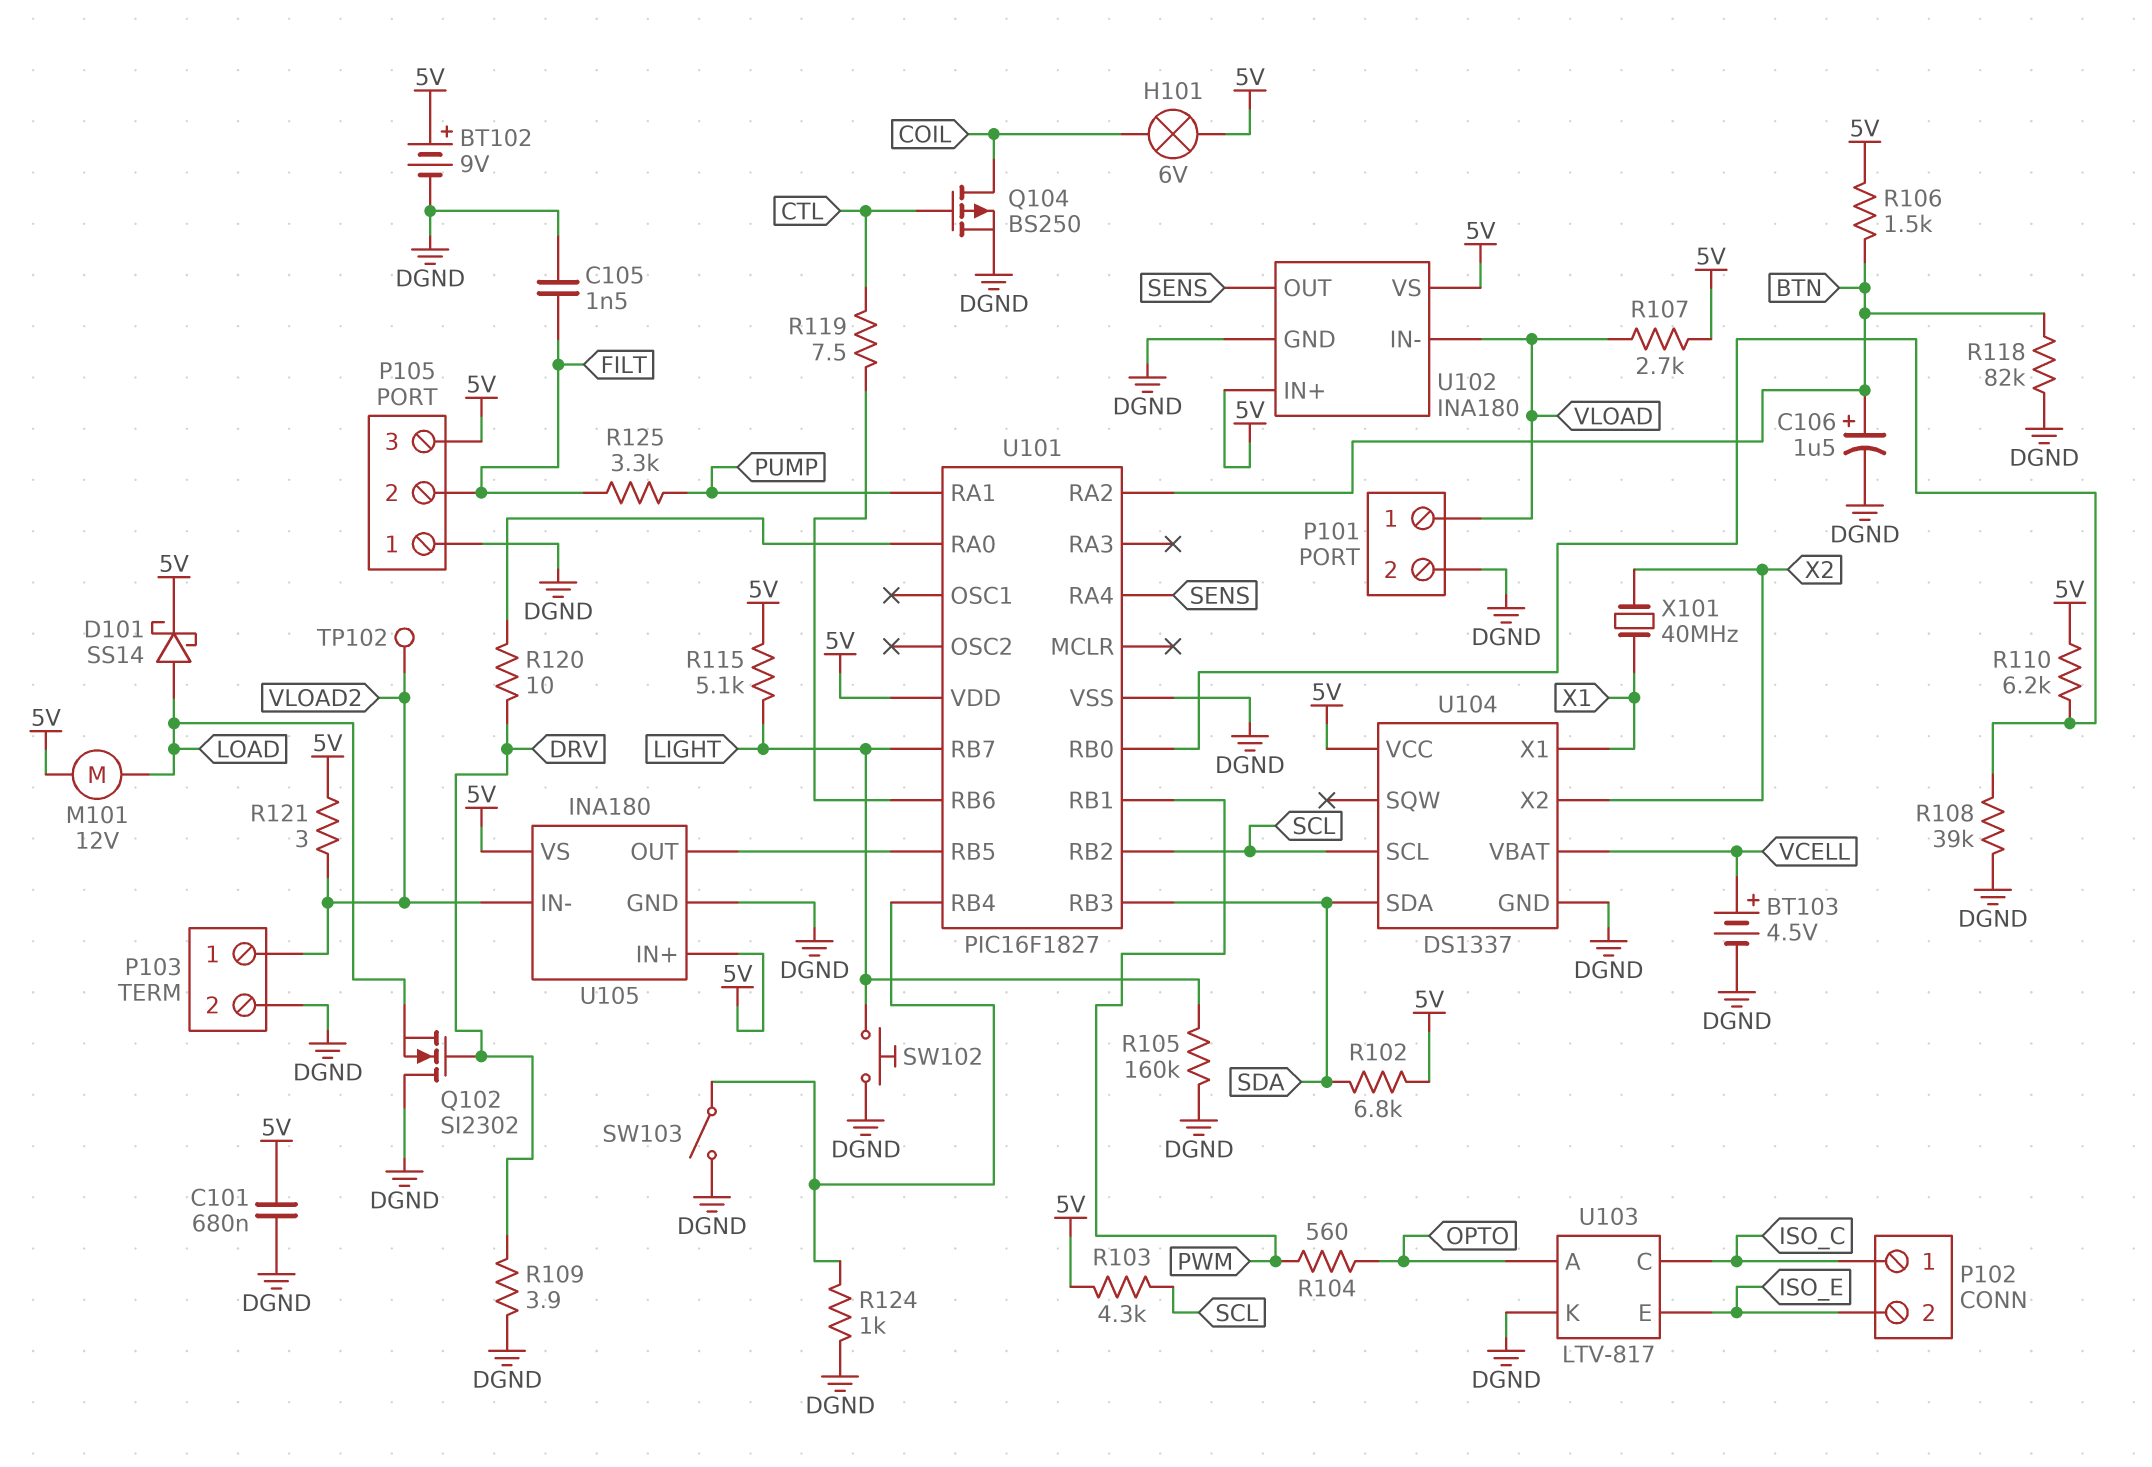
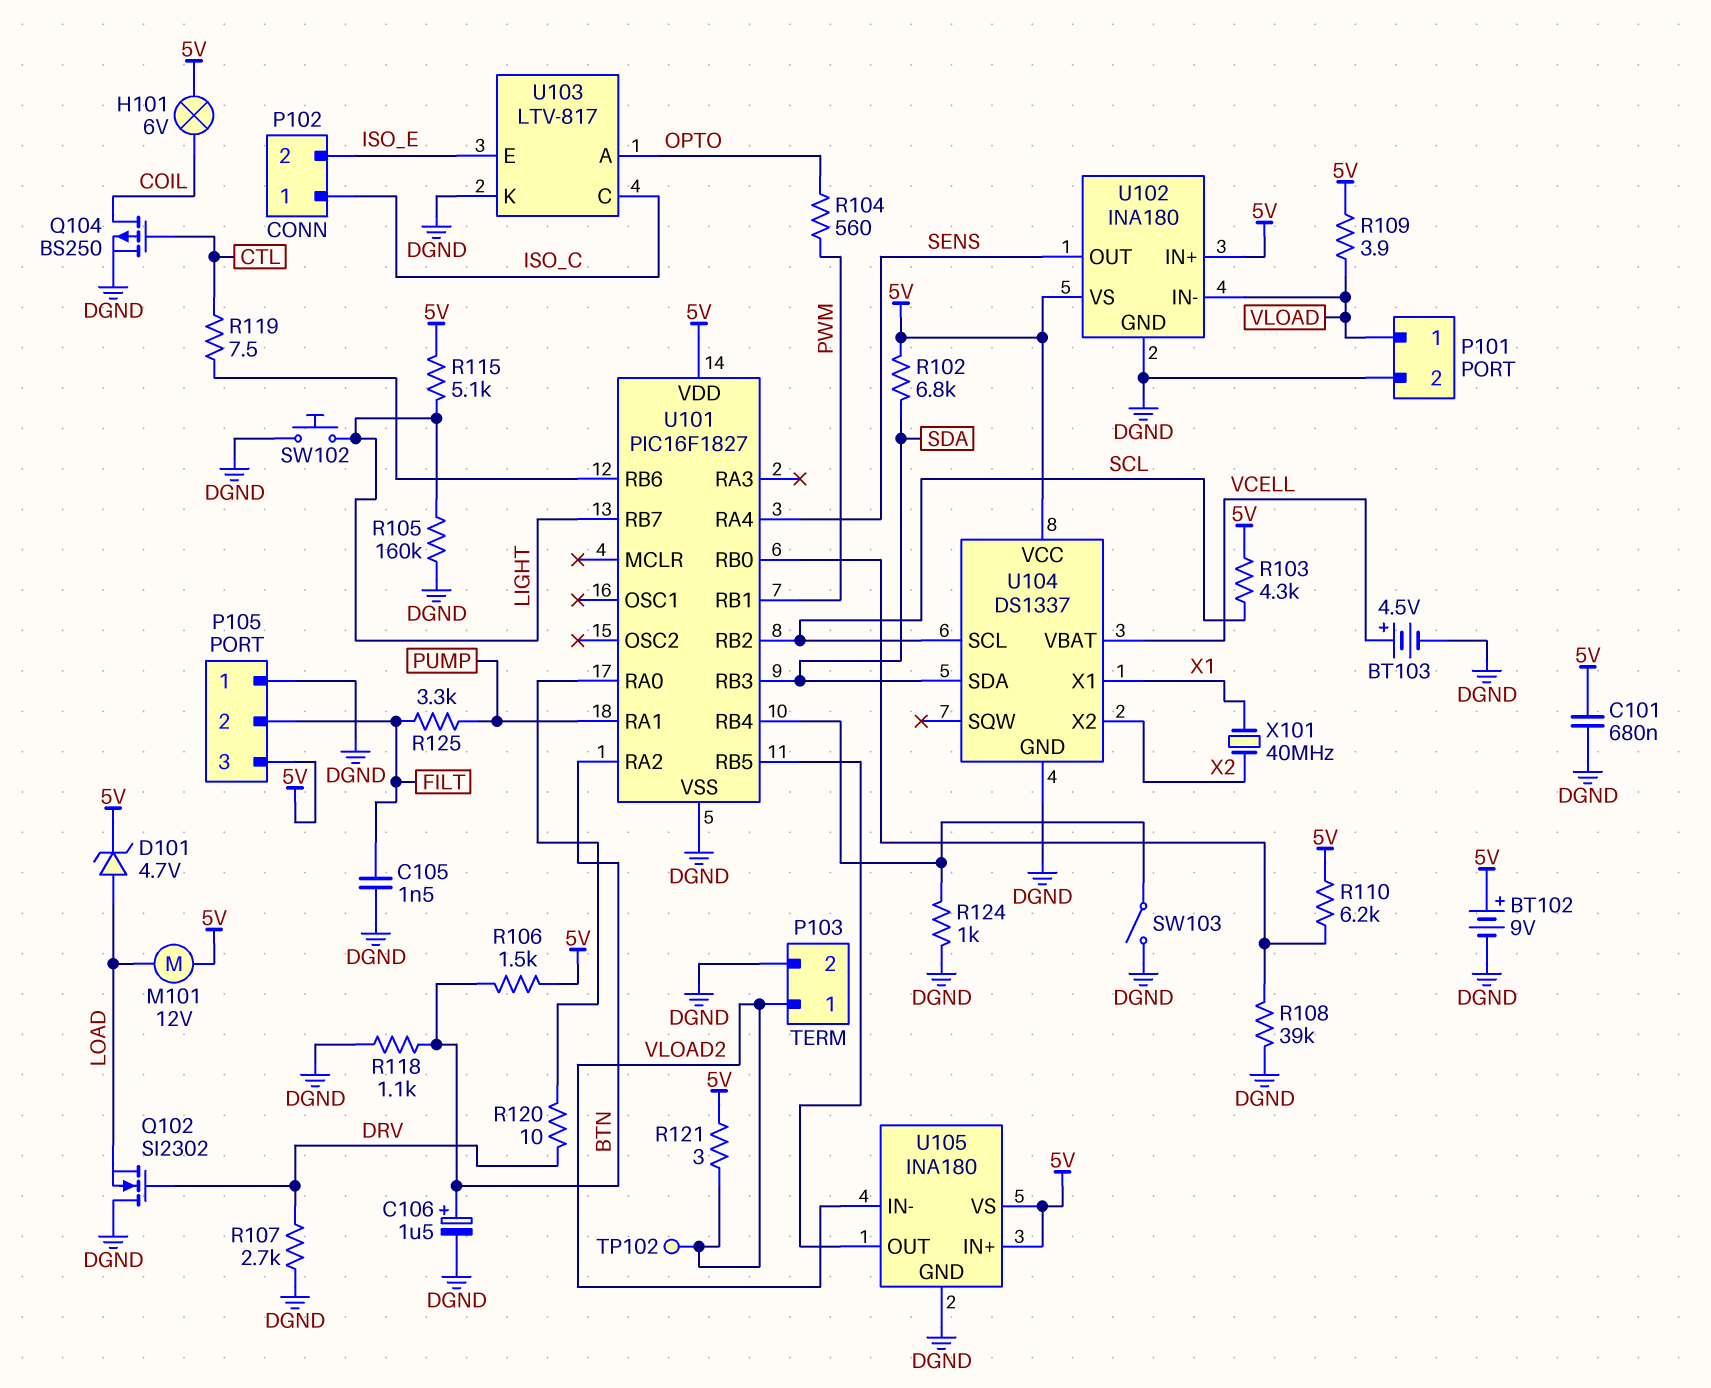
D101: schottky SS14 (A LOAD, K 5V) -> zener 4.7V (A LOAD, K 5V)
R107: 2.7k (5V, VLOAD) -> 2.7k (DGND, DRV)
R109: 3.9 (DGND, DRV) -> 3.9 (5V, VLOAD)
R118: 82k (BTN, DGND) -> 1.1k (BTN, DGND)

